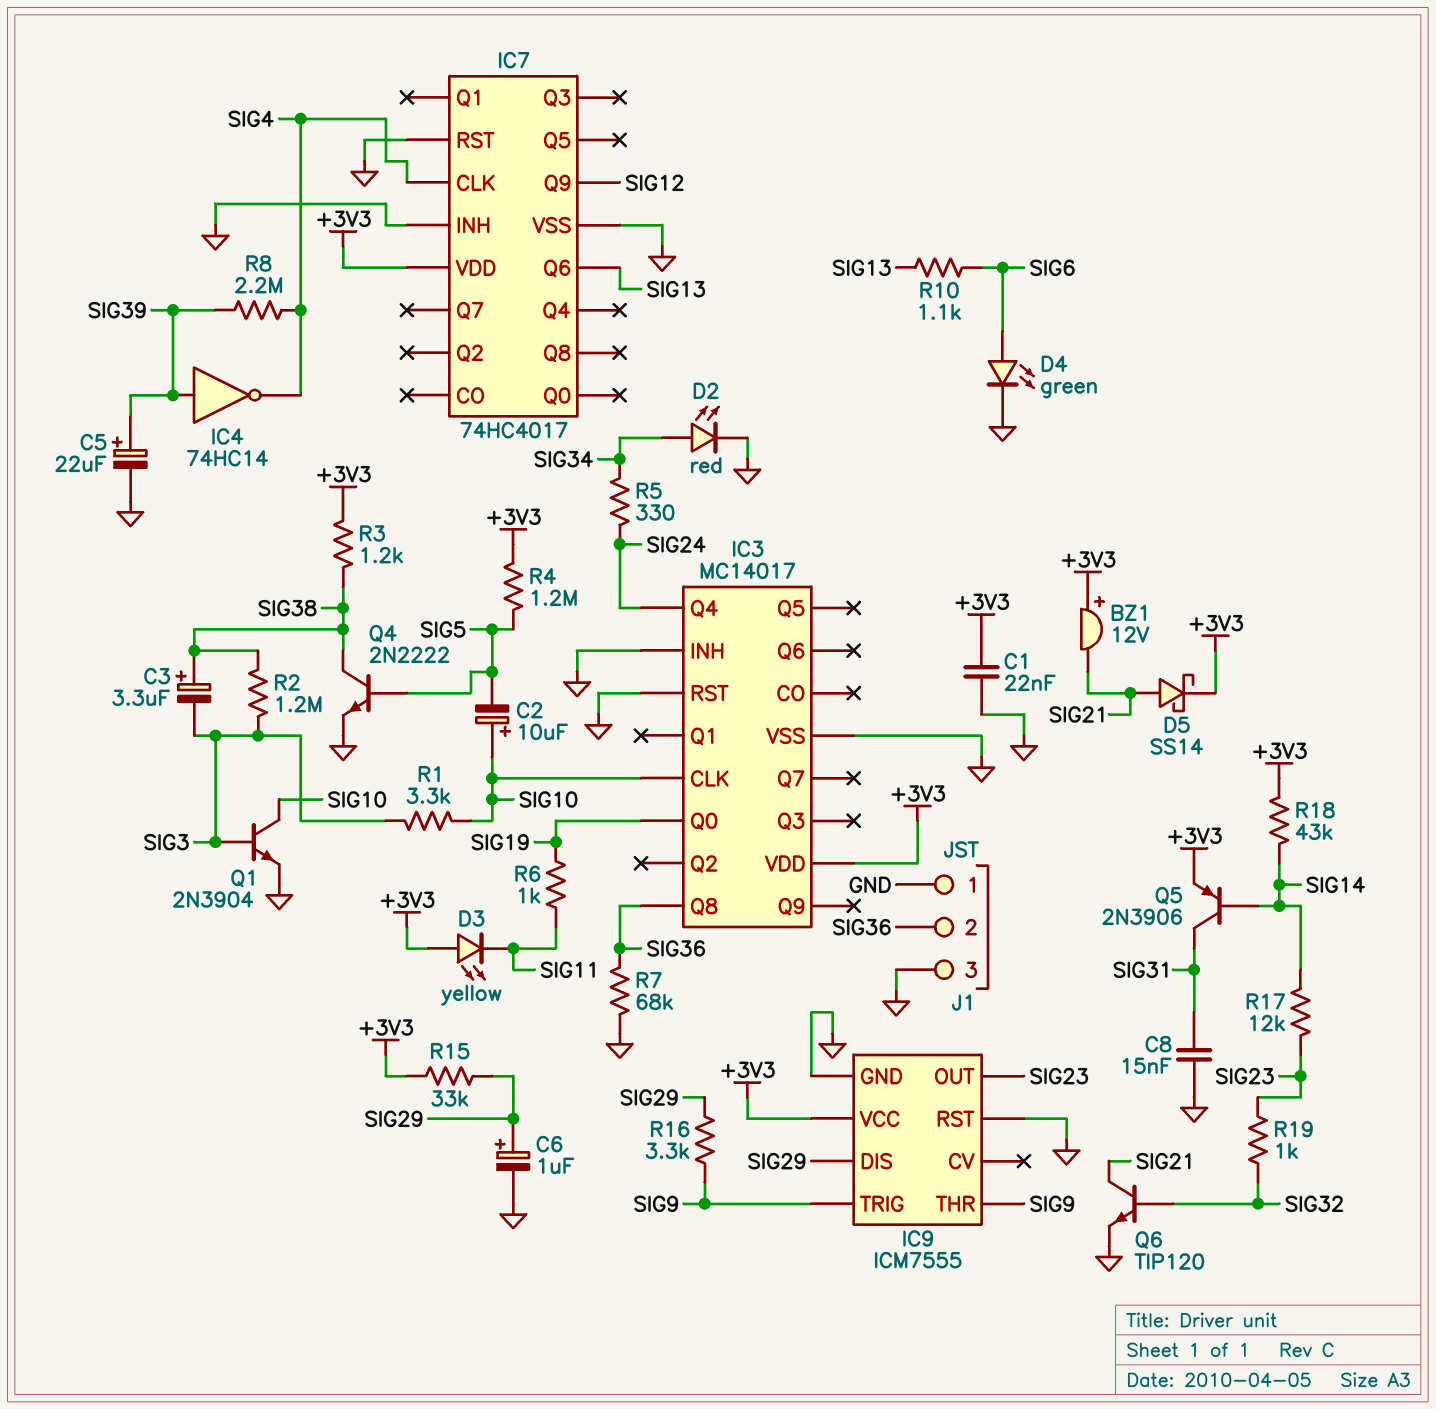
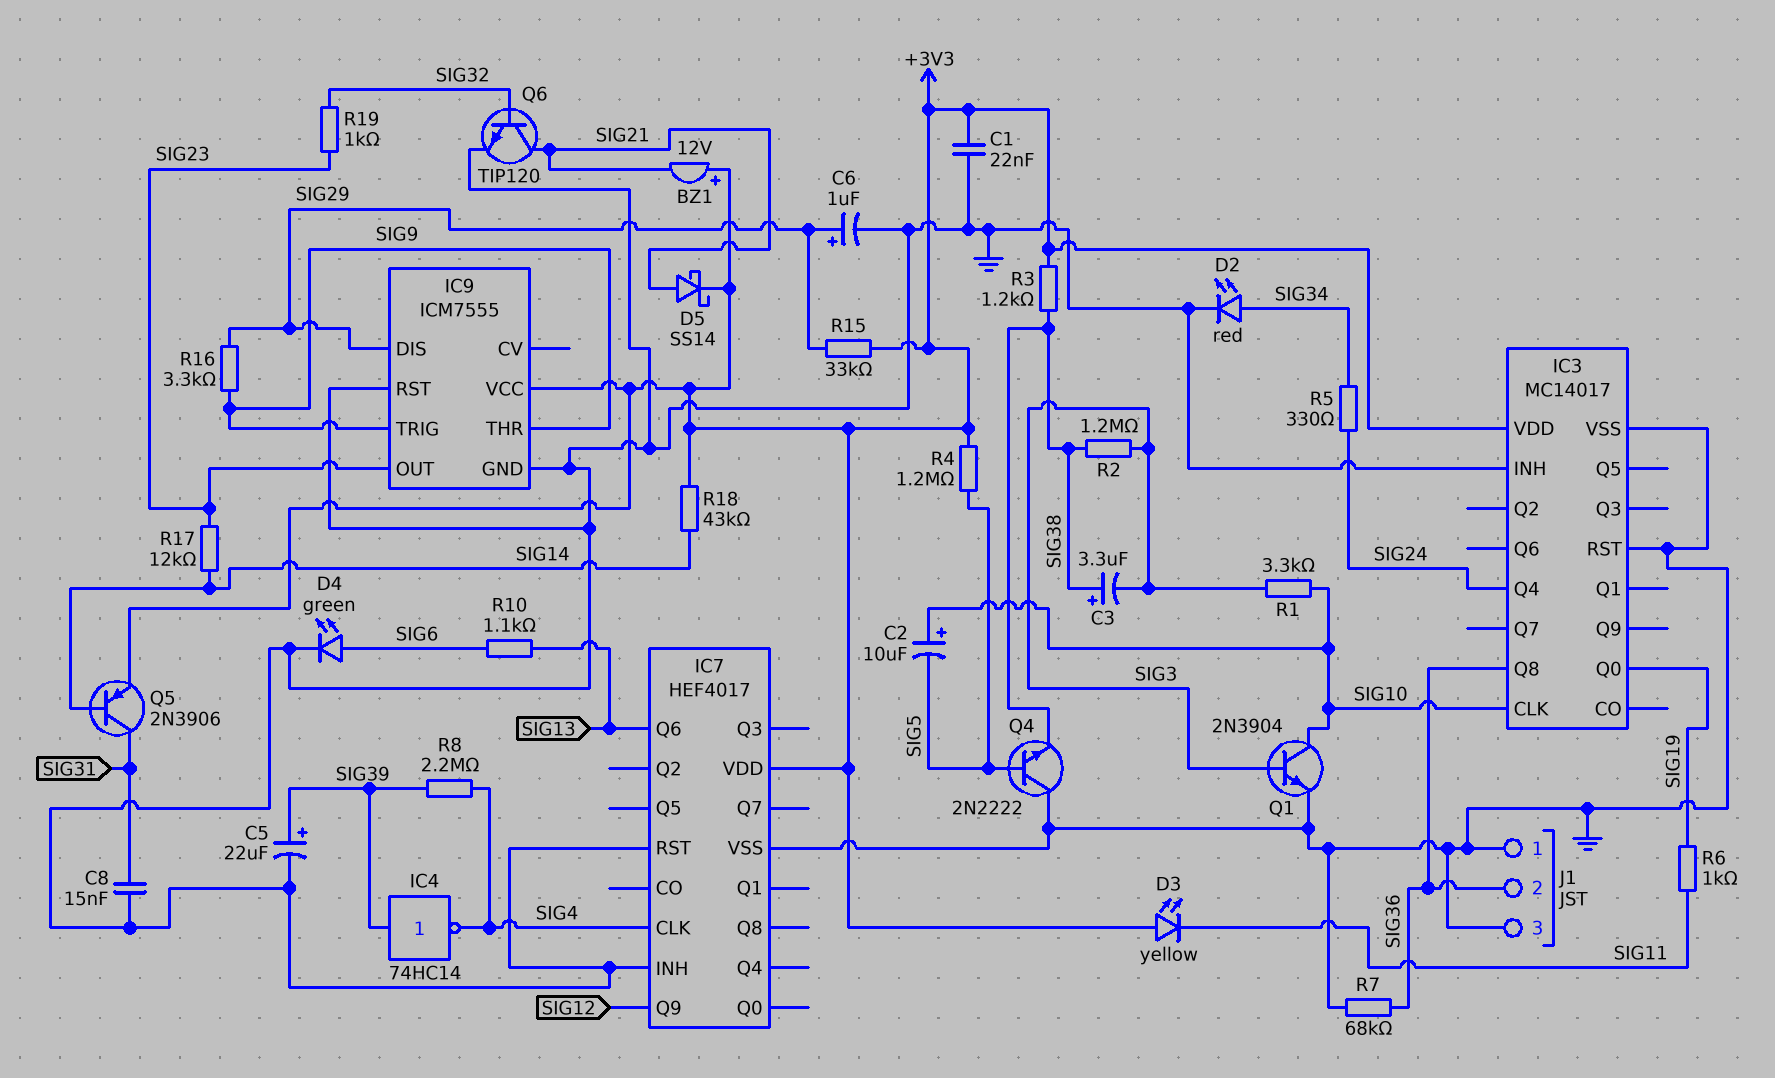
IC7: 74HC4017 -> HEF4017
Q4: NPN 2N2222 (B SIG5, C SIG38, E GND) -> NPN 2N2222 (B SIG5, C GND, E SIG38)

